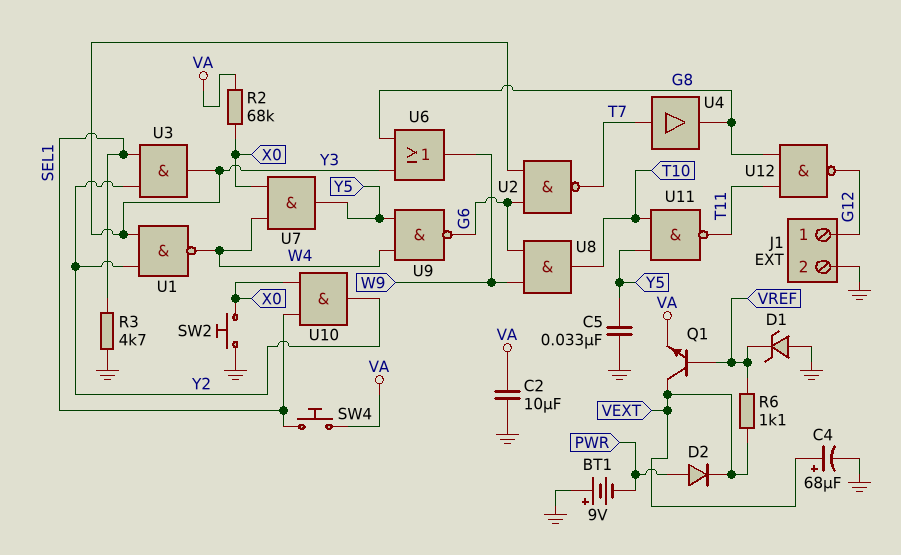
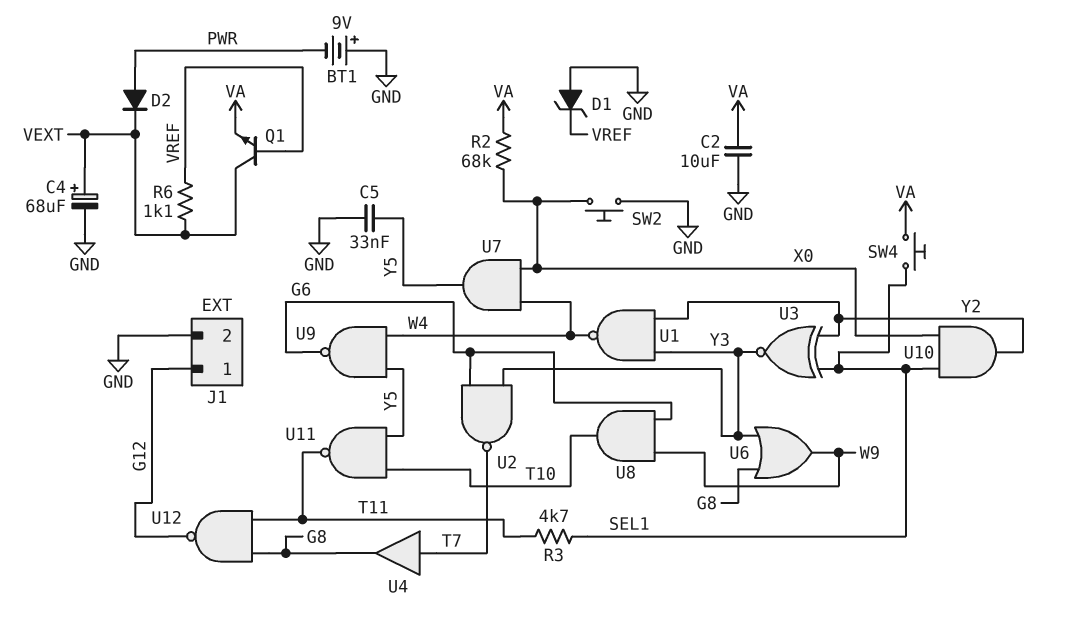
R3: 4.7k (GND, SEL1) -> 4.7k (SEL1, T11)
U3: AND (in SEL1, in Y2, out Y3) -> XNOR (in SEL1, in Y2, out Y3)

